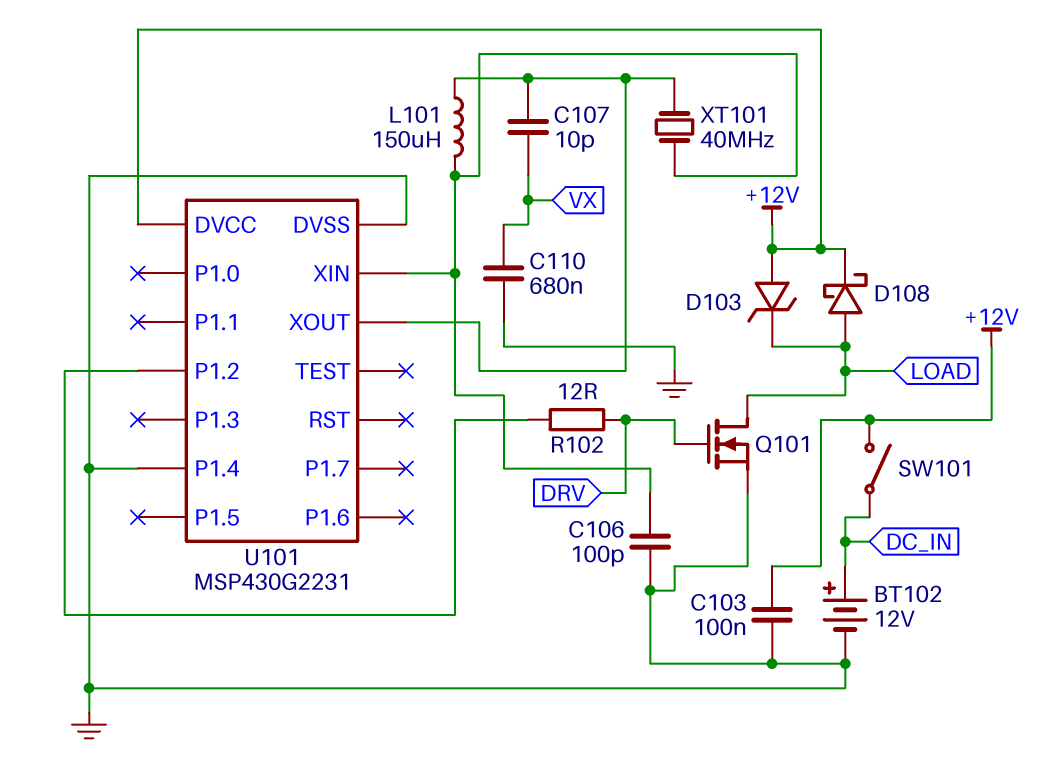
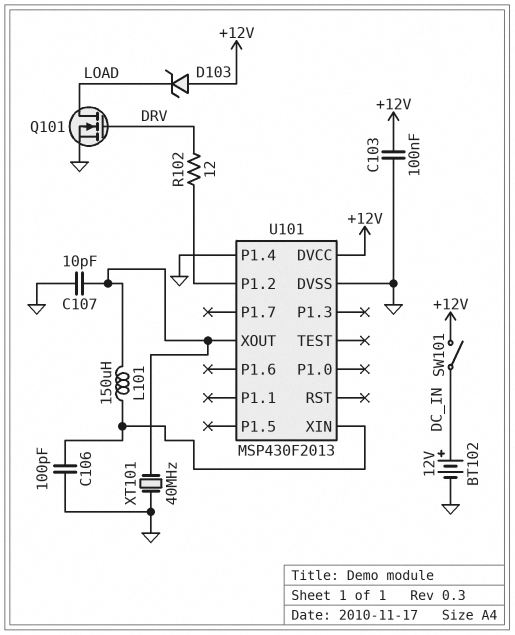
C107: 10pF (U101/XOUT, VX) -> 10pF (GND, U101/XOUT)
C110: 680nF (GND, VX) -> none
D108: schottky (A LOAD, K +12V) -> none
U101: MSP430G2231 -> MSP430F2013
XT101: 40MHz (U101/XIN, U101/XOUT) -> 40MHz (GND, U101/XOUT)

